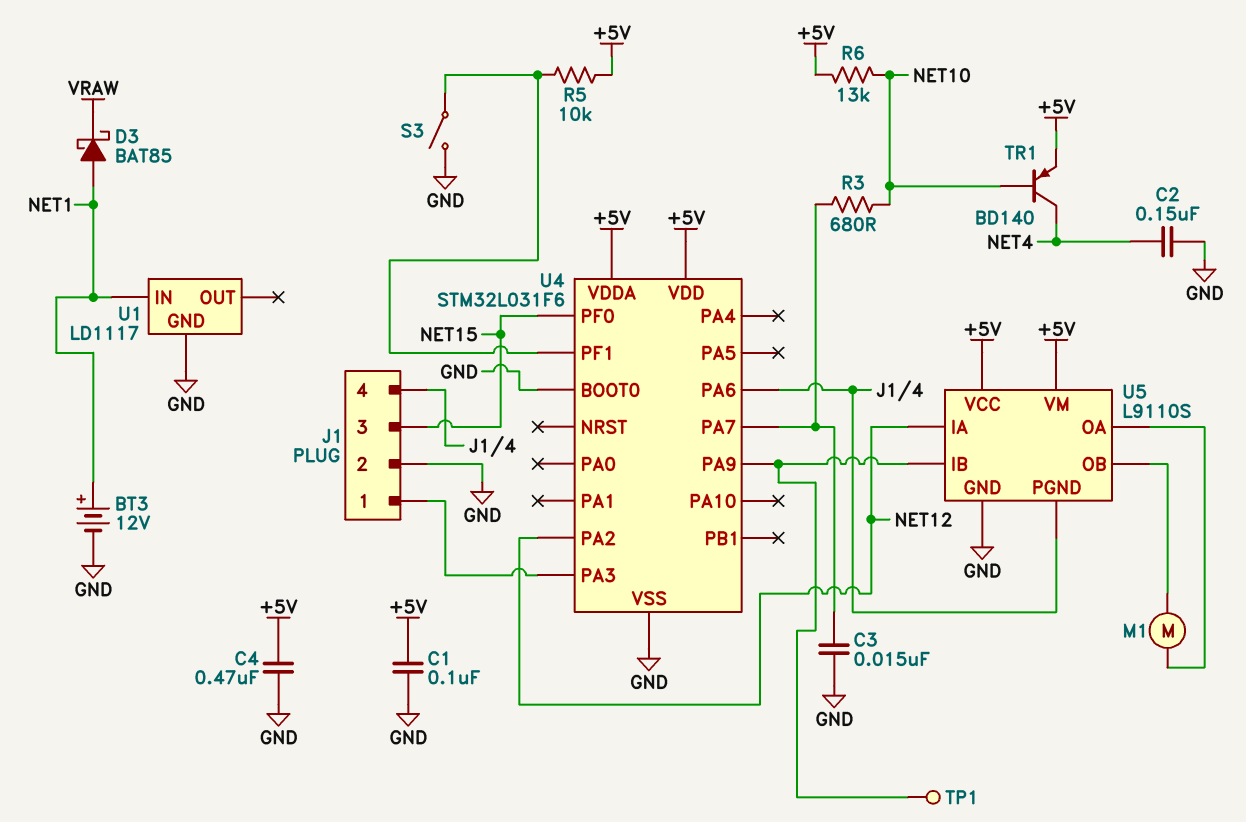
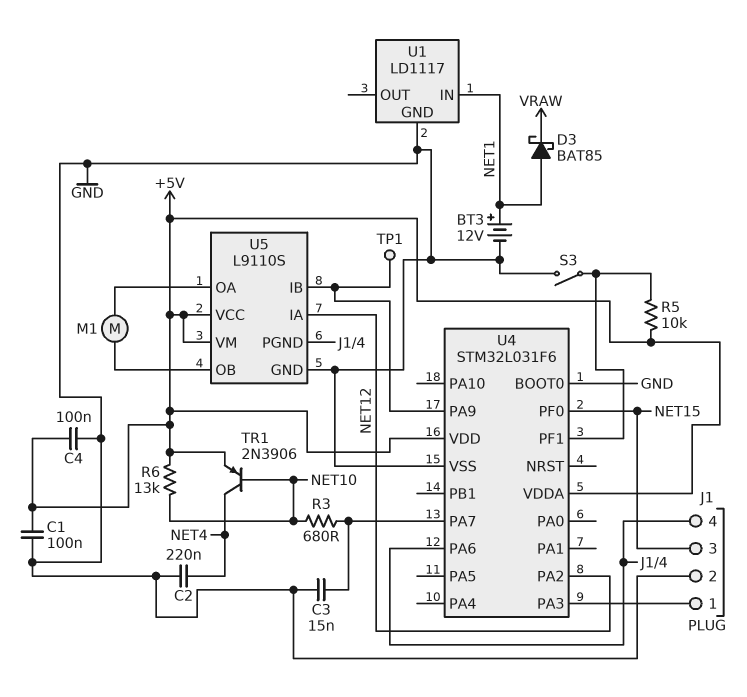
C2: 150nF (GND, NET4) -> 220nF (GND, NET4)
C4: 470nF (+5V, GND) -> 100nF (+5V, GND)
TR1: PNP BD140 (B NET10, C NET4, E +5V) -> PNP 2N3906 (B NET10, C NET4, E +5V)

